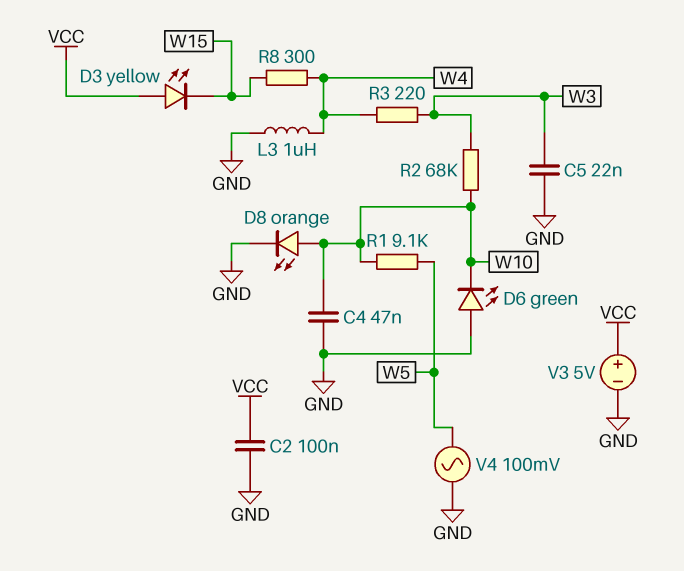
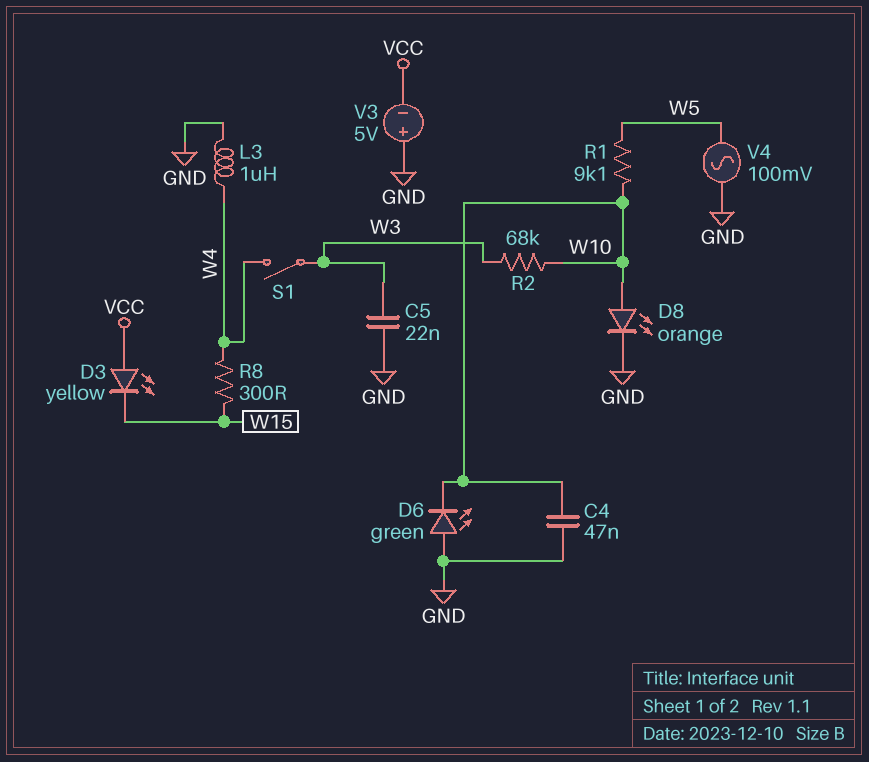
C2: 100nF (GND, VCC) -> none
R3: 220 (W3, W4) -> none
S1: none -> switch (W3, W4)
V3: 5V (plus VCC, minus GND) -> 5V (plus GND, minus VCC)

